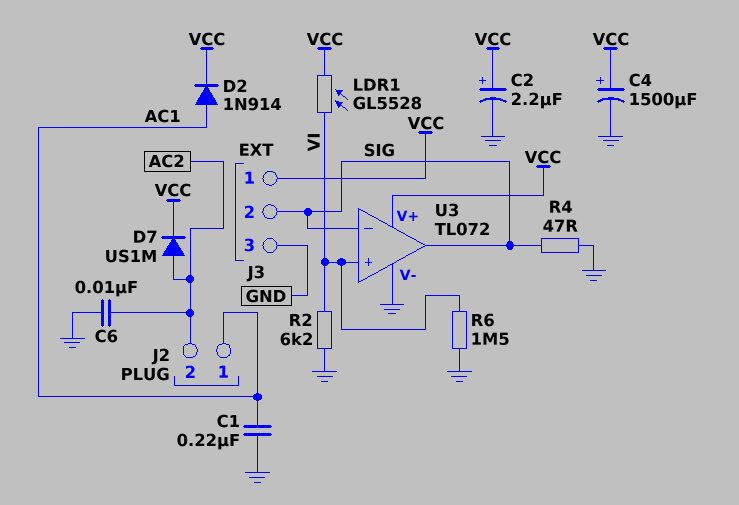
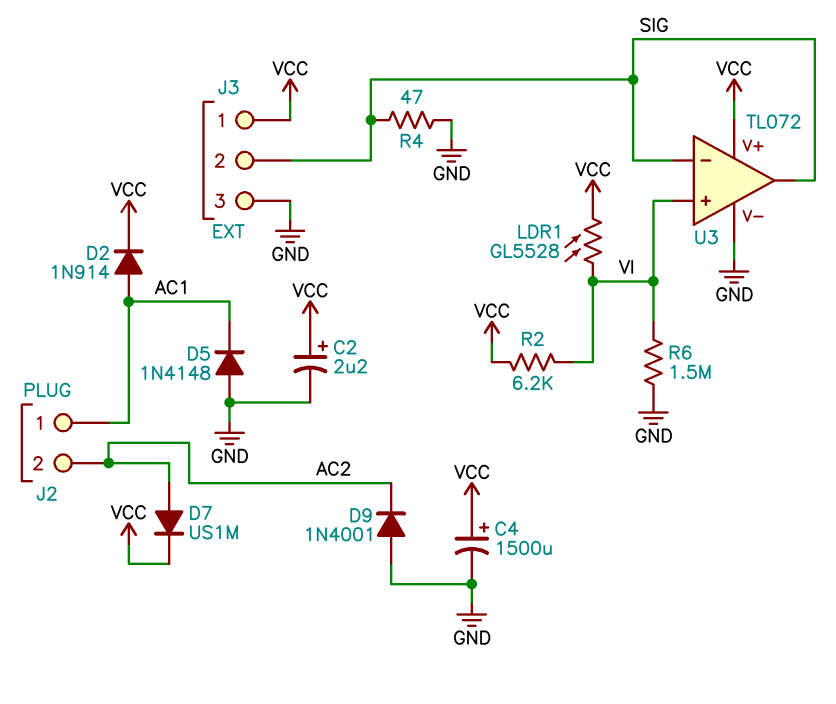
C1: 220nF (AC1, GND) -> none
C6: 10nF (AC2, GND) -> none
D5: none -> diode 1N4148 (A GND, K AC1)
D9: none -> diode 1N4001 (A GND, K AC2)
R2: 6.2k (GND, VI) -> 6.2k (VCC, VI)

